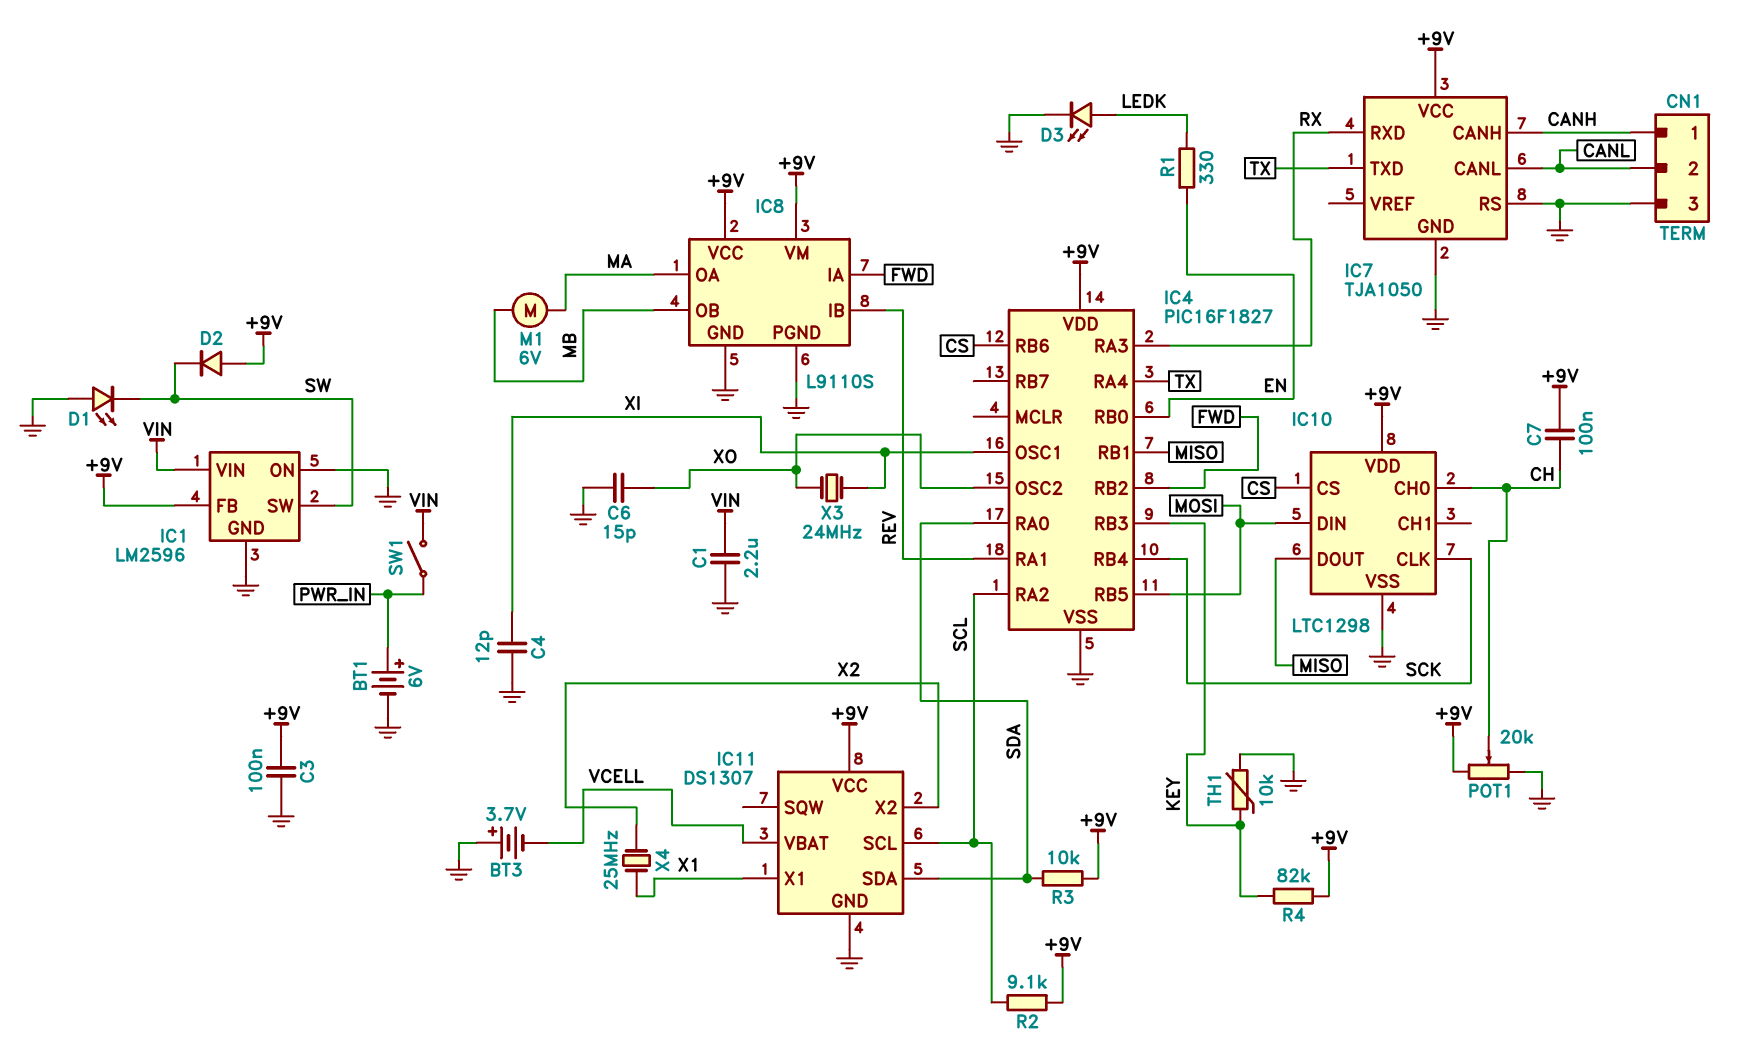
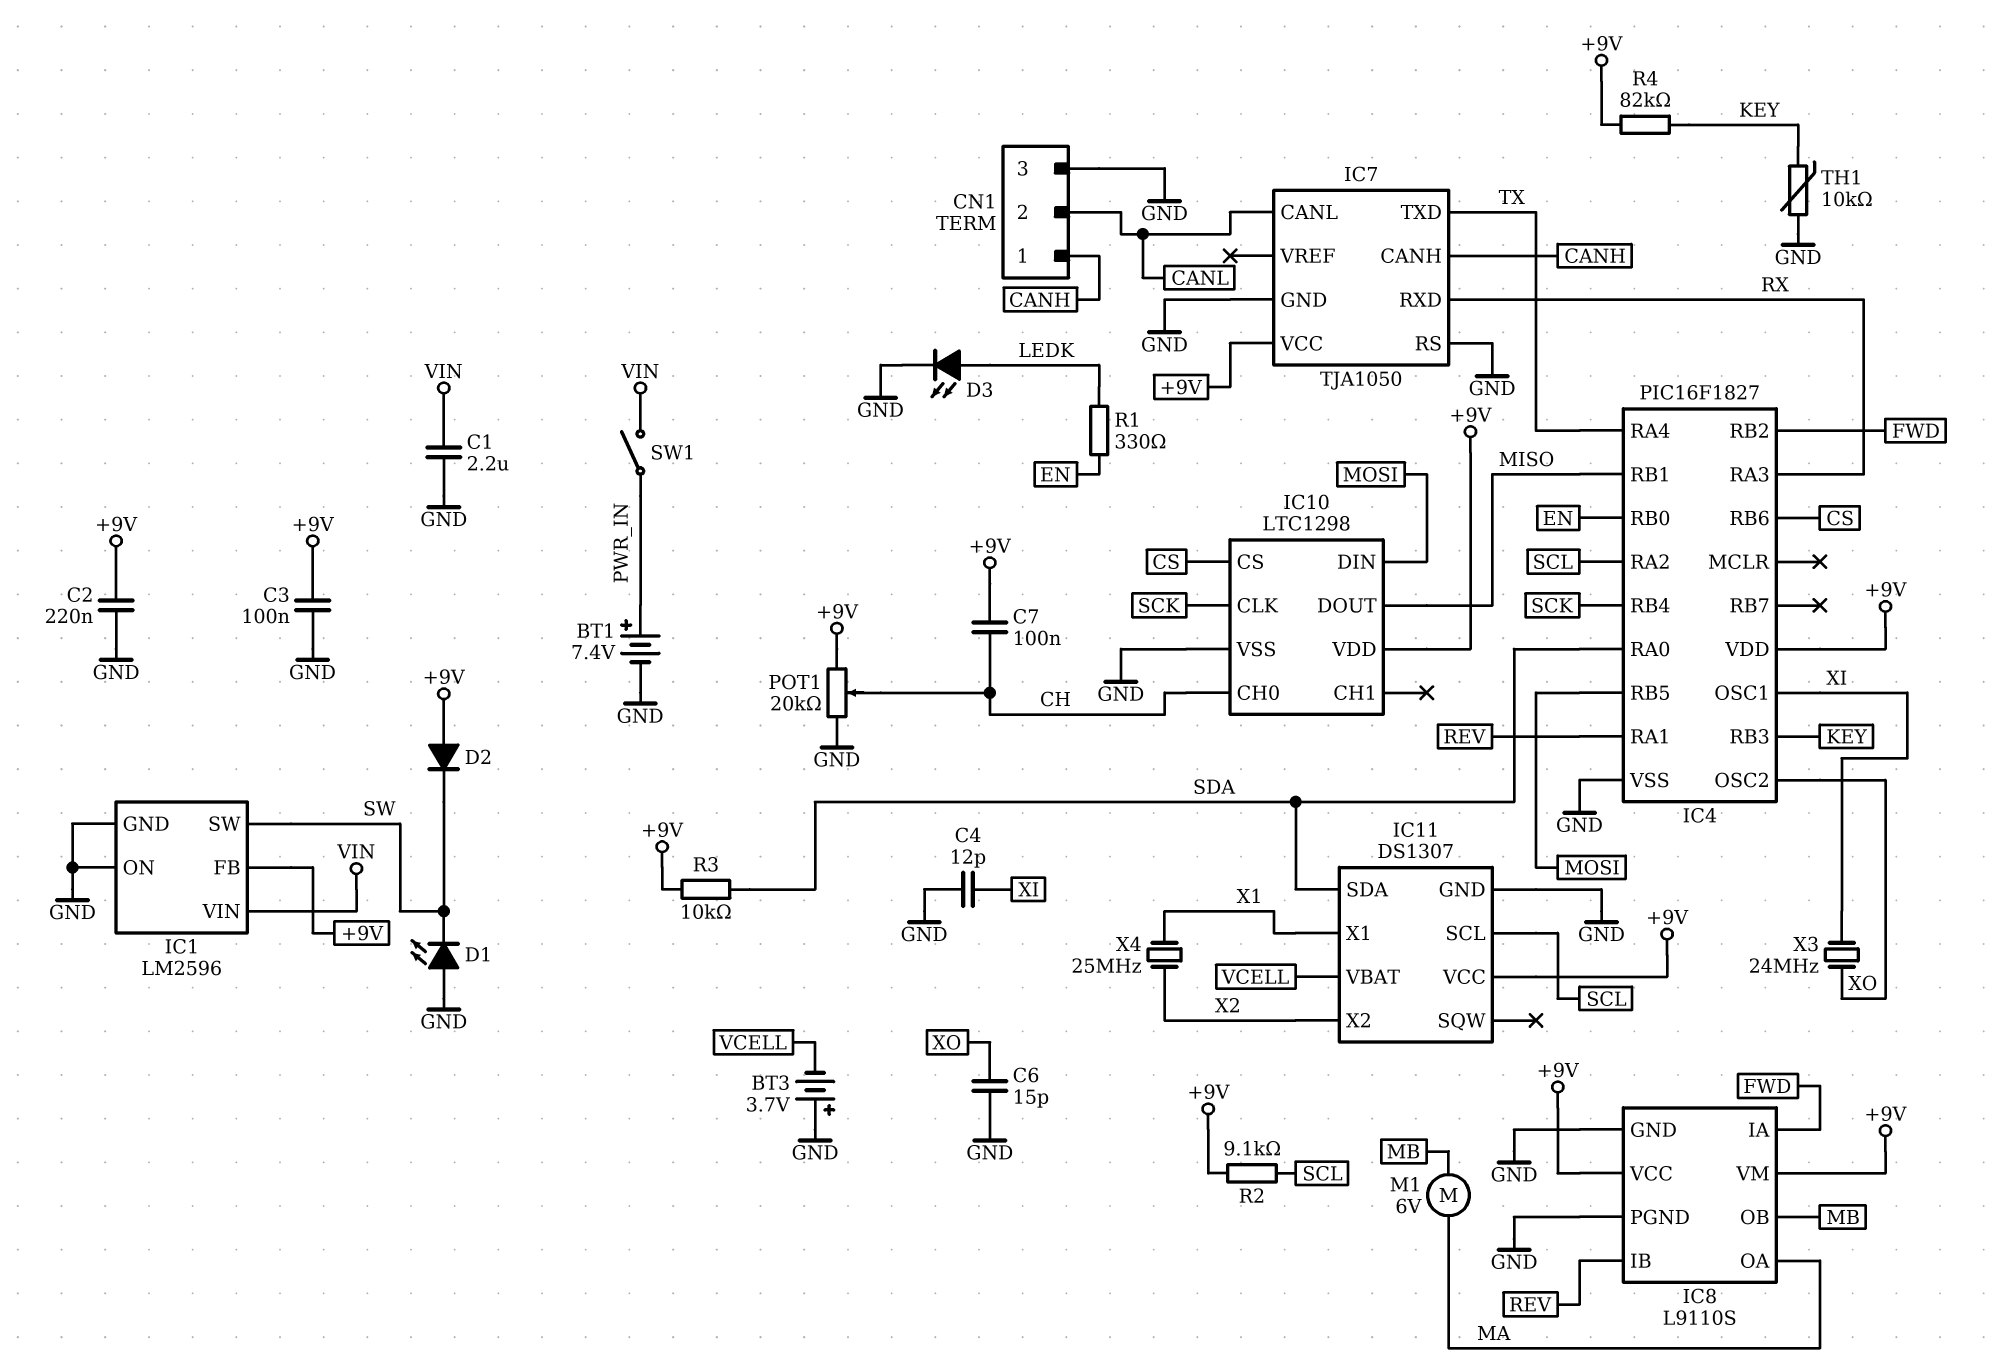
BT1: 6V (plus PWR_IN, minus GND) -> 7.4V (plus PWR_IN, minus GND)
C2: none -> 220nF (+9V, GND)

